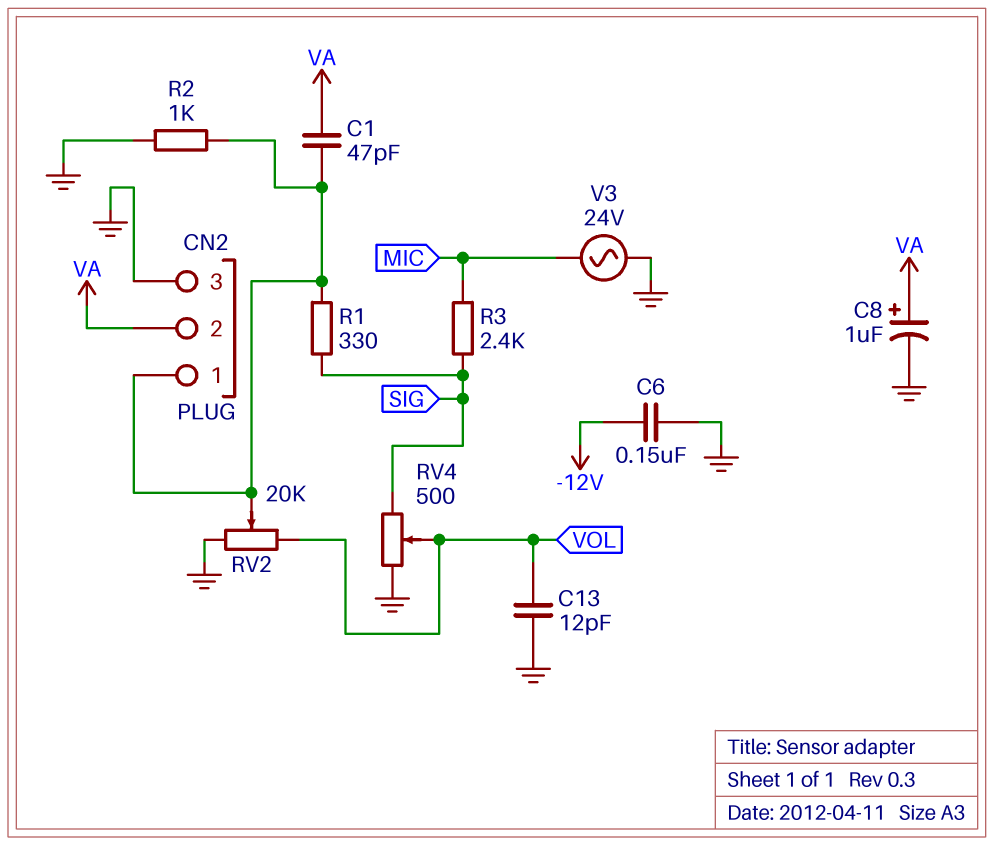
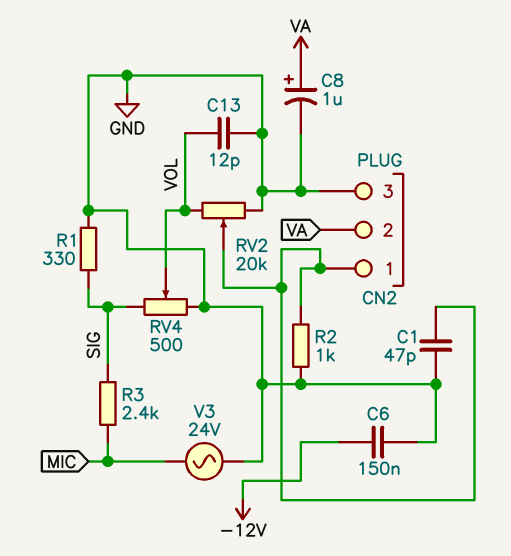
C1: 47pF (CN2/1, VA) -> 47pF (CN2/1, GND)
R1: 330 (CN2/1, SIG) -> 330 (GND, SIG)

